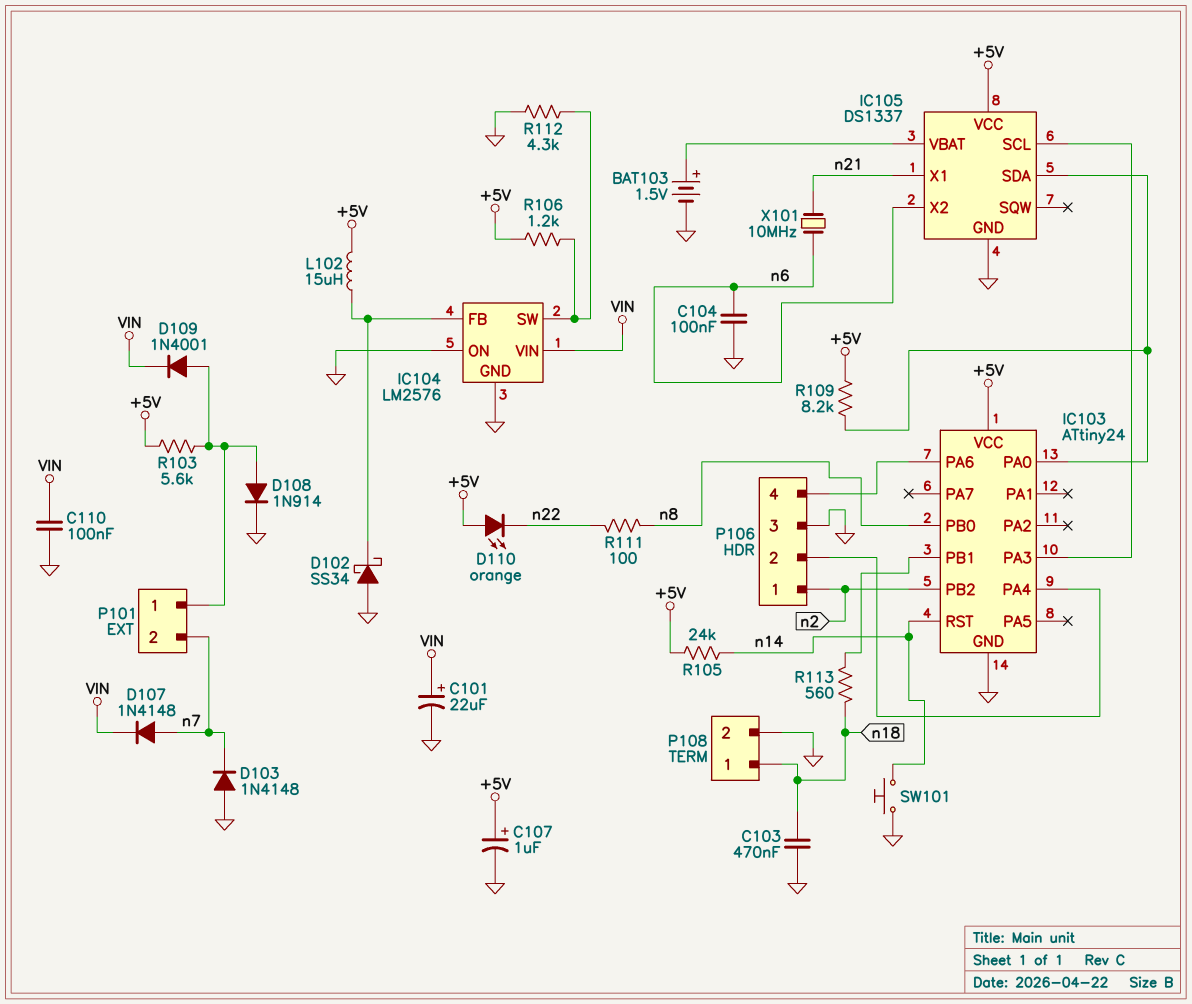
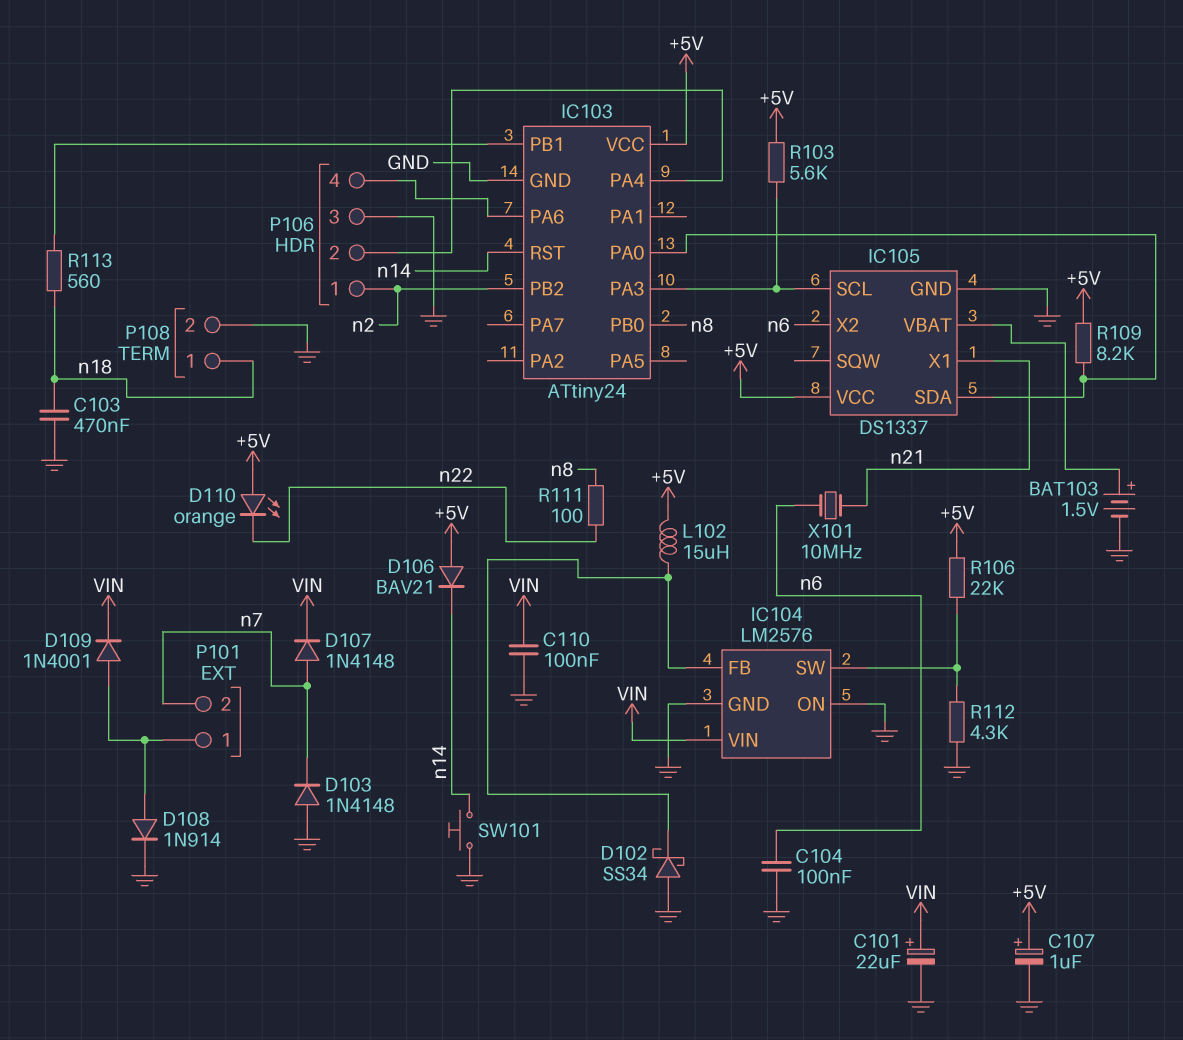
D106: none -> diode BAV21 (A +5V, K n14)
R103: 5.6k (+5V, P101/1) -> 5.6k (+5V, IC103/PA3)
R105: 24k (+5V, n14) -> none
R106: 1.2k (+5V, IC104/SW) -> 22k (+5V, IC104/SW)

